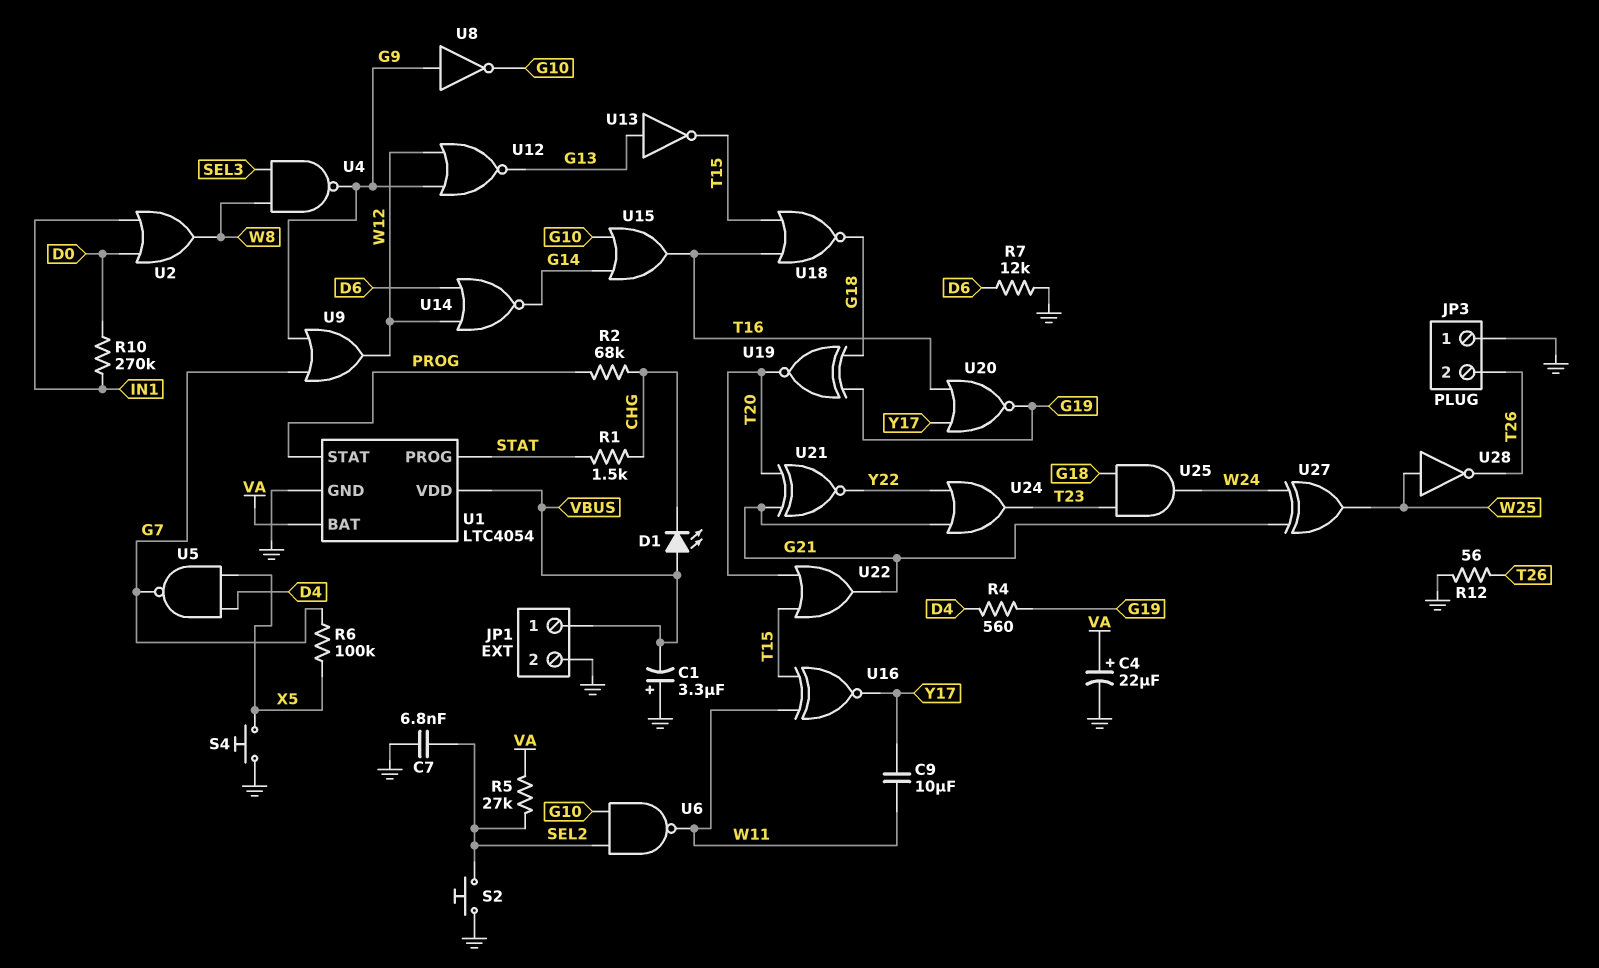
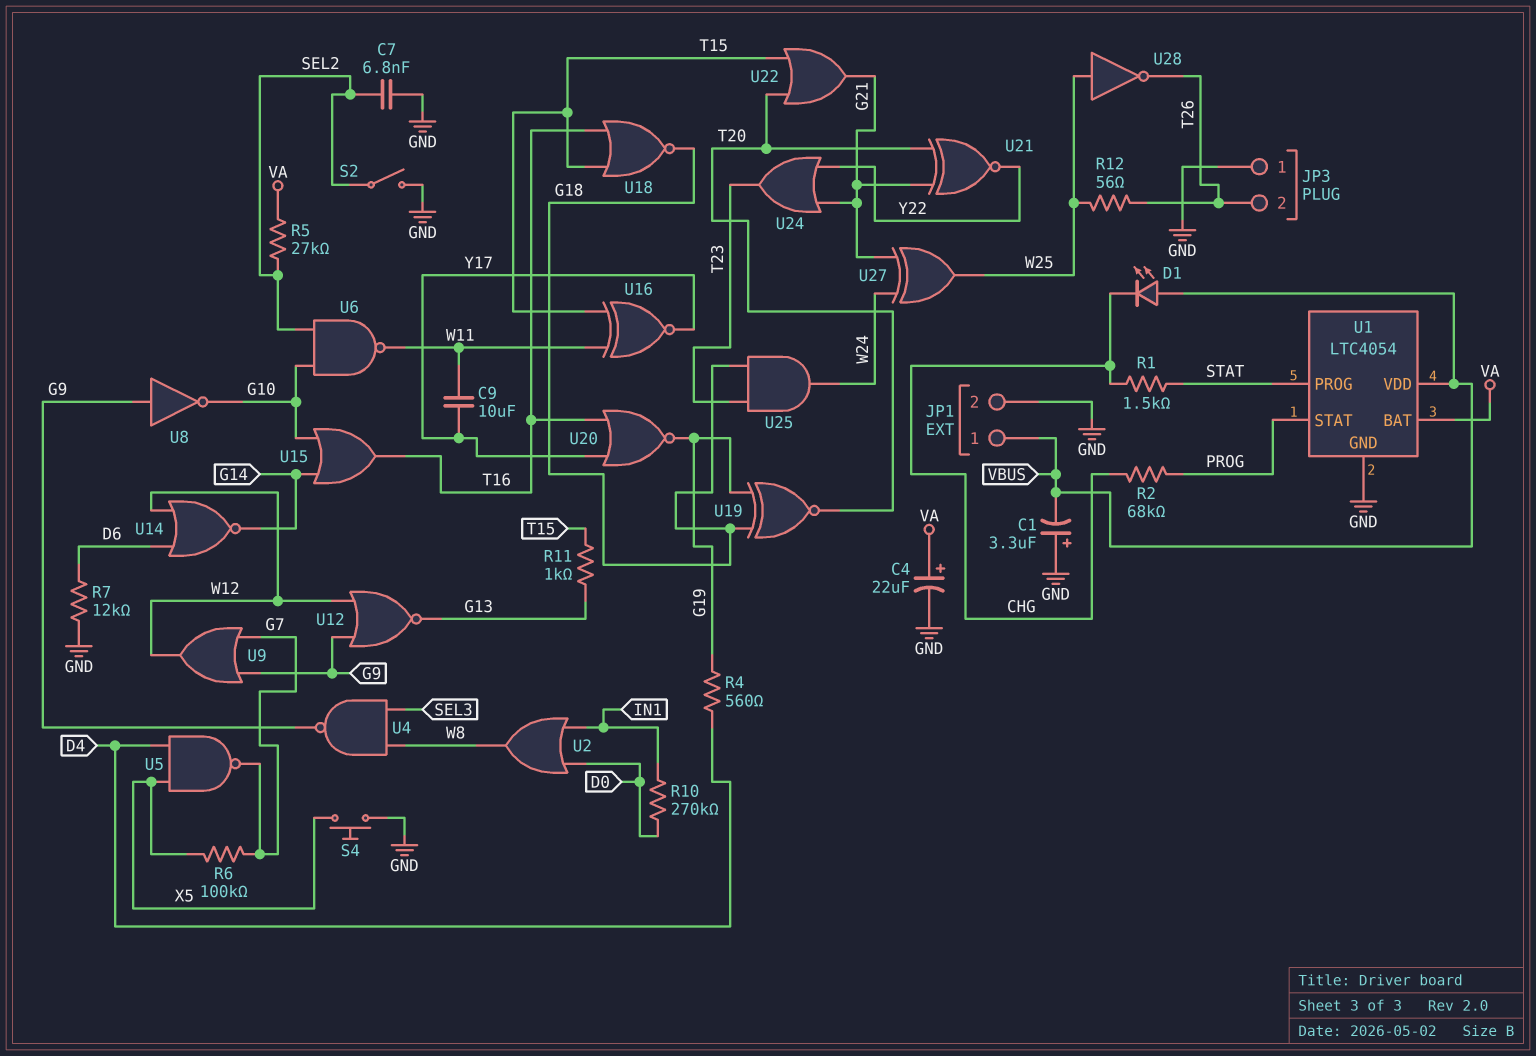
R11: none -> 1k (G13, T15)
R12: 56 (GND, T26) -> 56 (T26, W25)
S2: button (GND, SEL2) -> switch (GND, SEL2)
U13: NOT (in G13, out T15) -> none

